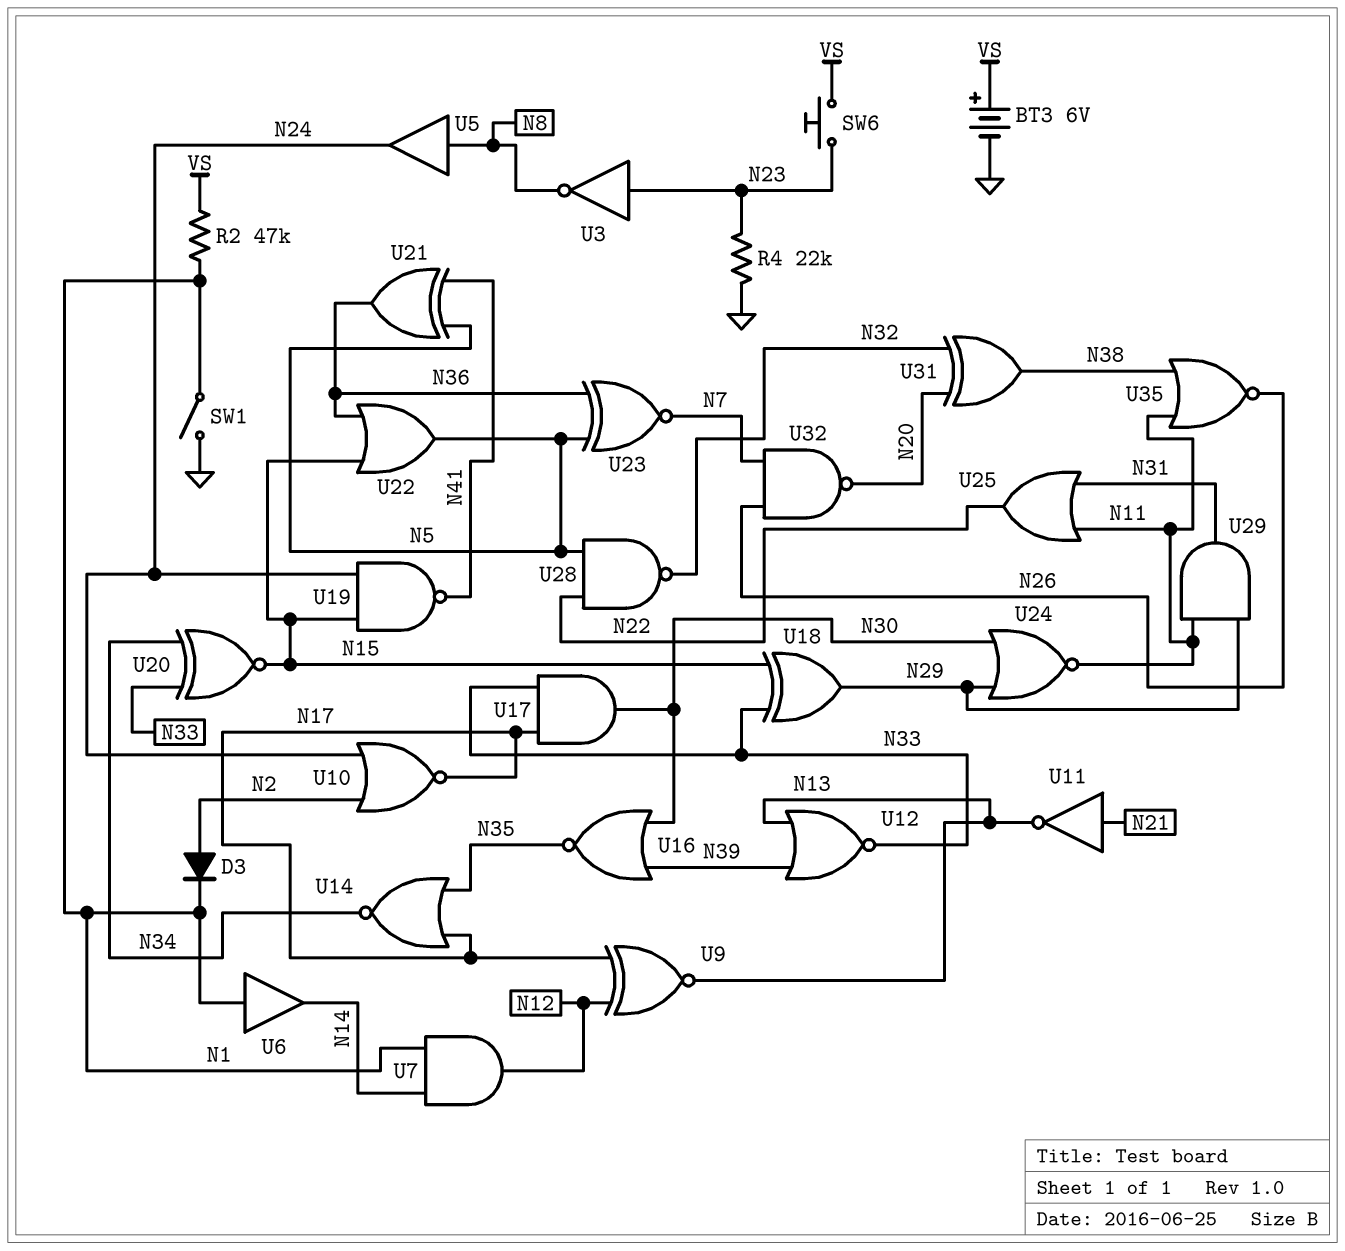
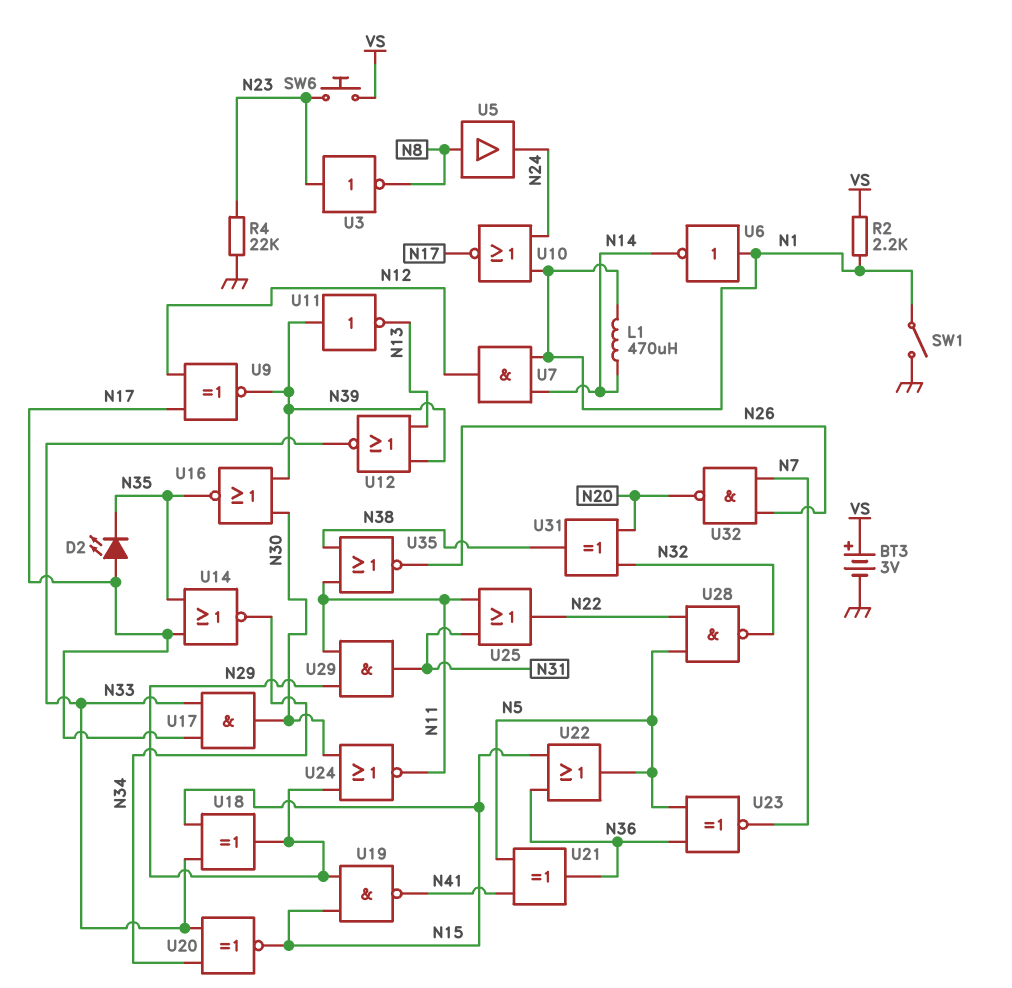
BT3: 6V (plus VS, minus GND) -> 3V (plus VS, minus GND)
D2: none -> LED (A N17, K N35)
D3: diode (A N2, K N1) -> none
L1: none -> 470uH (N1, N14)
R2: 47k (N1, VS) -> 2.2k (N1, VS)
U6: buffer (in N1, out N14) -> NOT (in N1, out N14)
U9: XNOR (in N12, in N17, out N13) -> XNOR (in N12, in N17, out N39)
U10: NOR (in N2, in N24, out N17) -> NOR (in N1, in N24, out N17)
U11: NOT (in N21, out N13) -> NOT (in N39, out N13)
U19: NAND (in N15, in N24, out N41) -> NAND (in N15, in N29, out N41)

